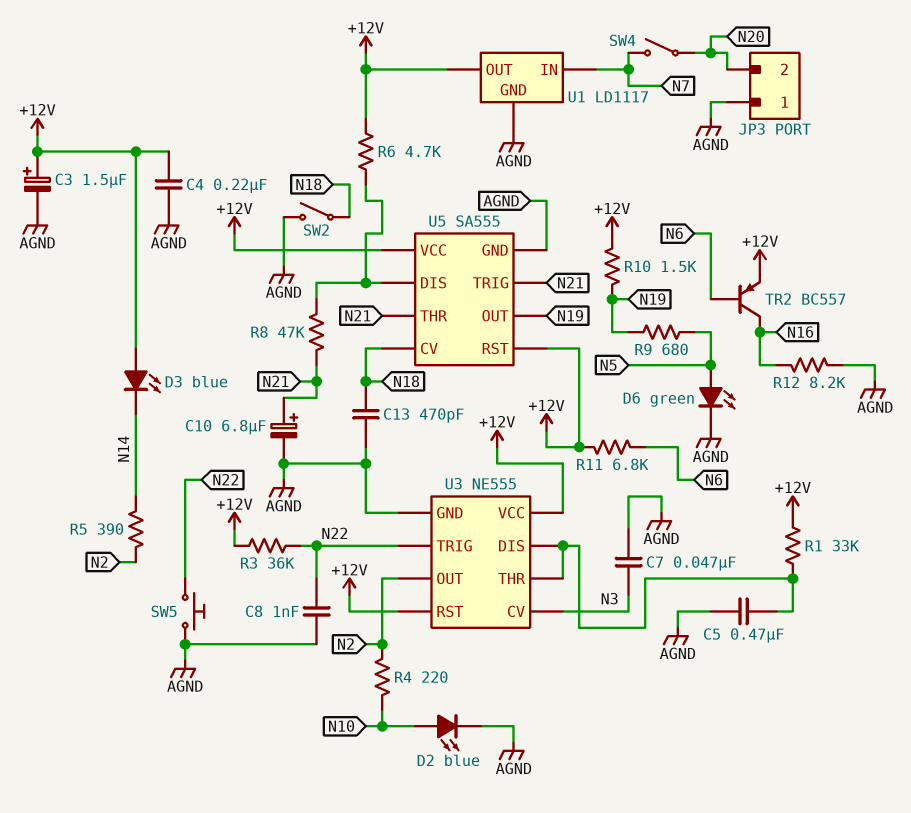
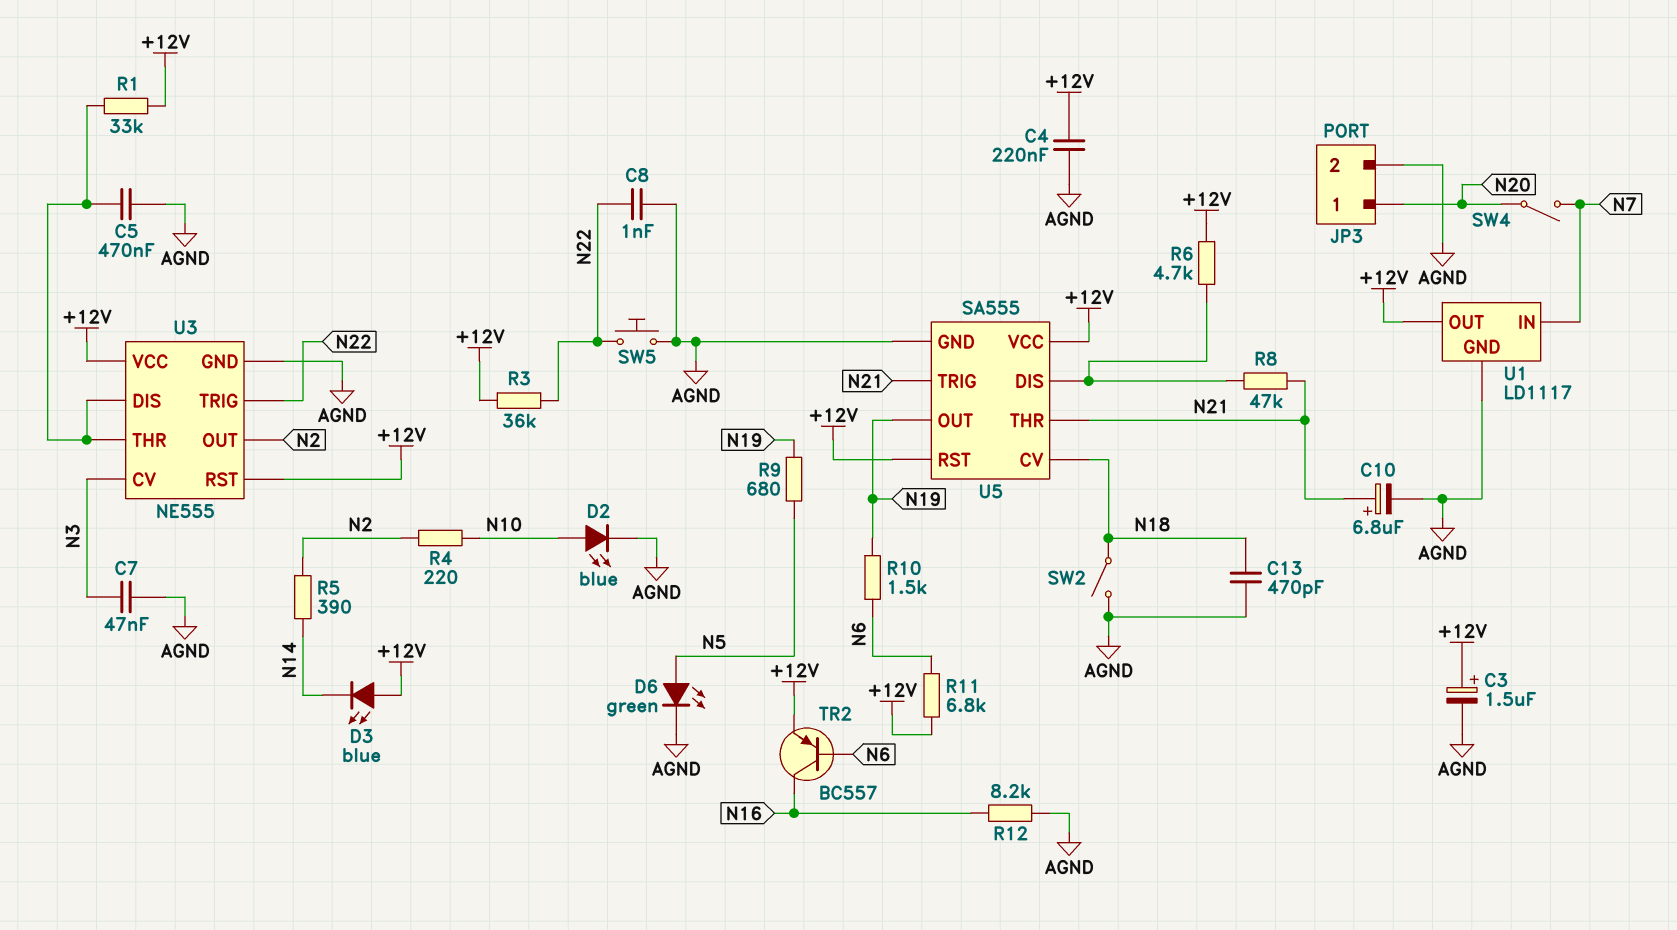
JP3 pin 1: AGND -> N20
JP3 pin 2: N20 -> AGND
R10: 1.5k (+12V, N19) -> 1.5k (N6, N19)

